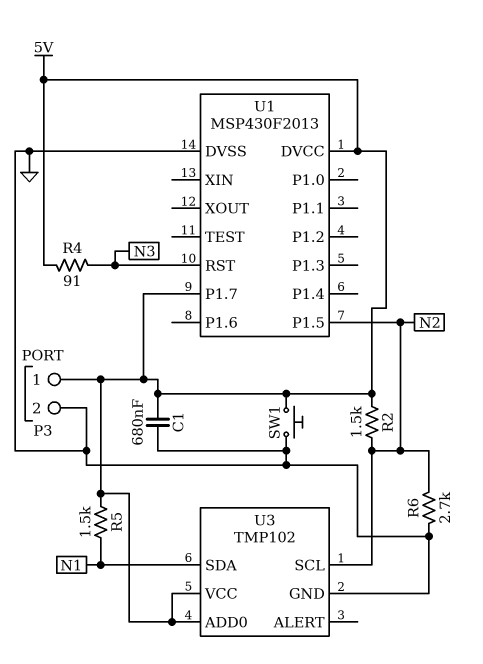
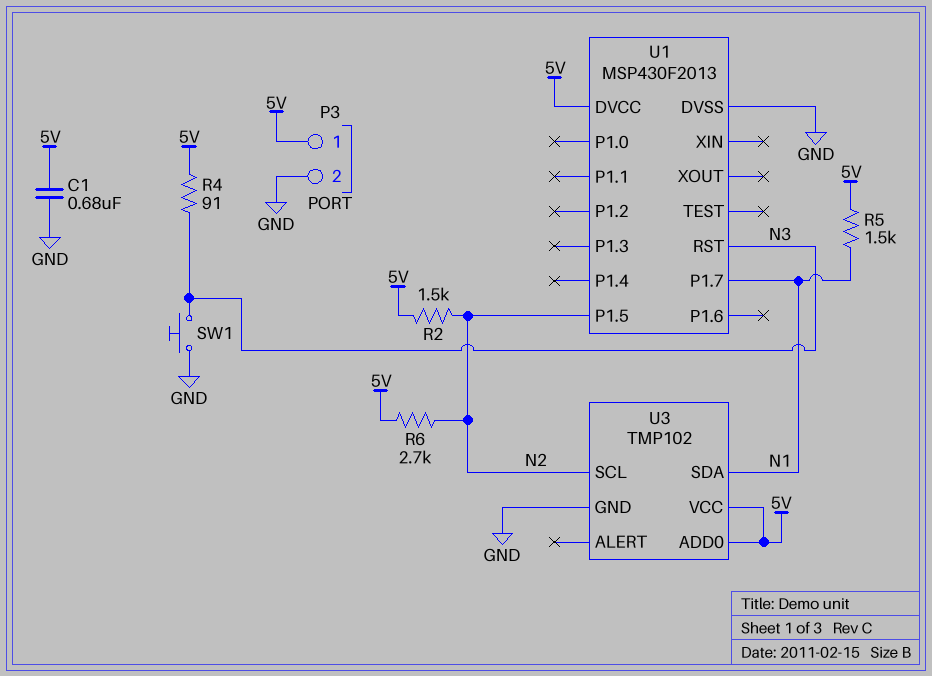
R6: 2.7k (GND, N2) -> 2.7k (5V, N2)
SW1: button (5V, GND) -> button (GND, N3)
U1 pin P1.7: 5V -> N1

